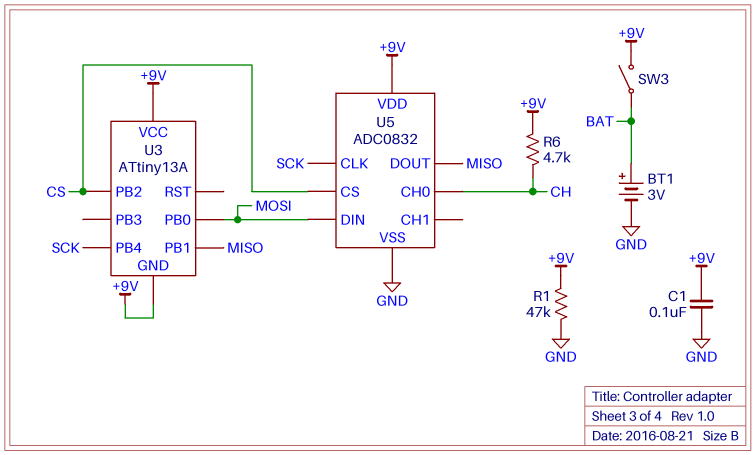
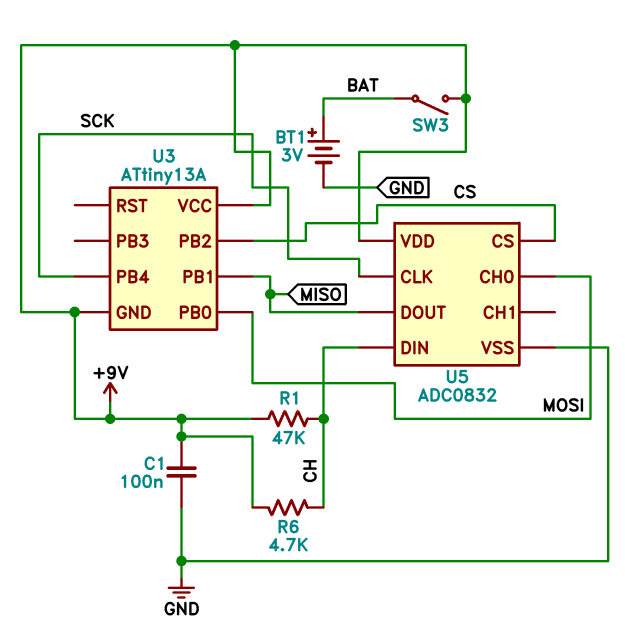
R1: 47k (+9V, GND) -> 47k (+9V, CH)
U5 pin CH0: CH -> MOSI
U5 pin DIN: MOSI -> CH

